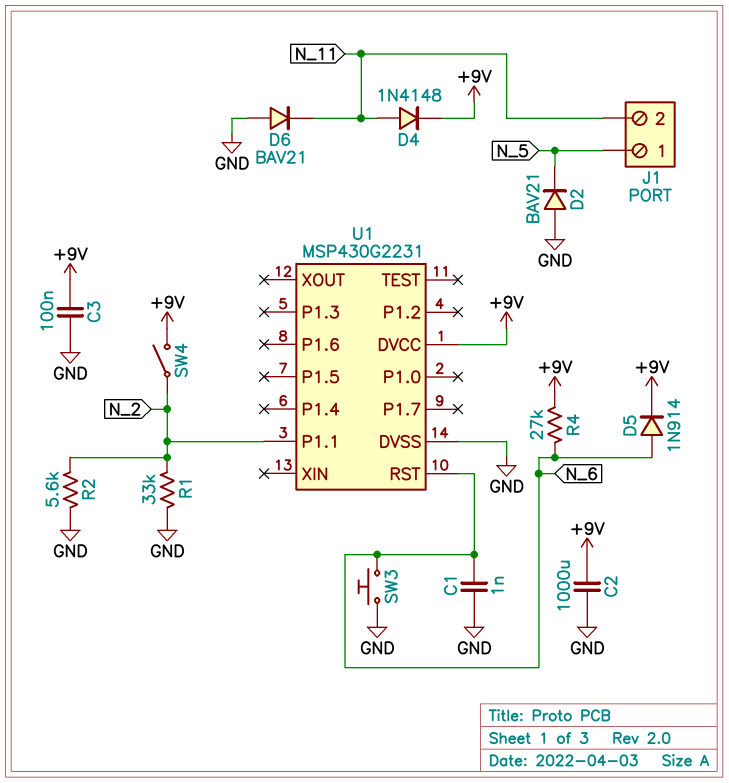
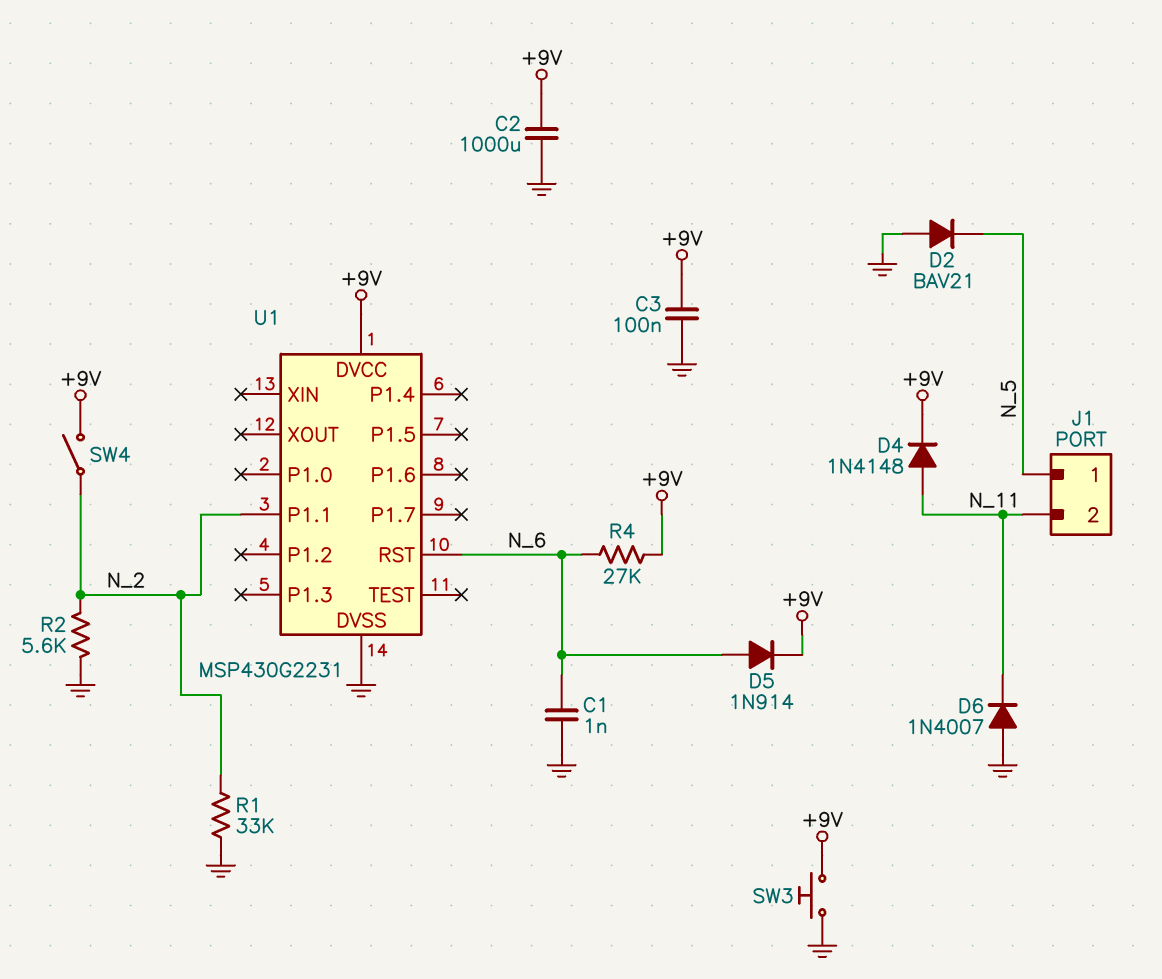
D6: diode BAV21 (A GND, K N_11) -> diode 1N4007 (A GND, K N_11)
SW3: button (GND, N_6) -> button (+9V, GND)

